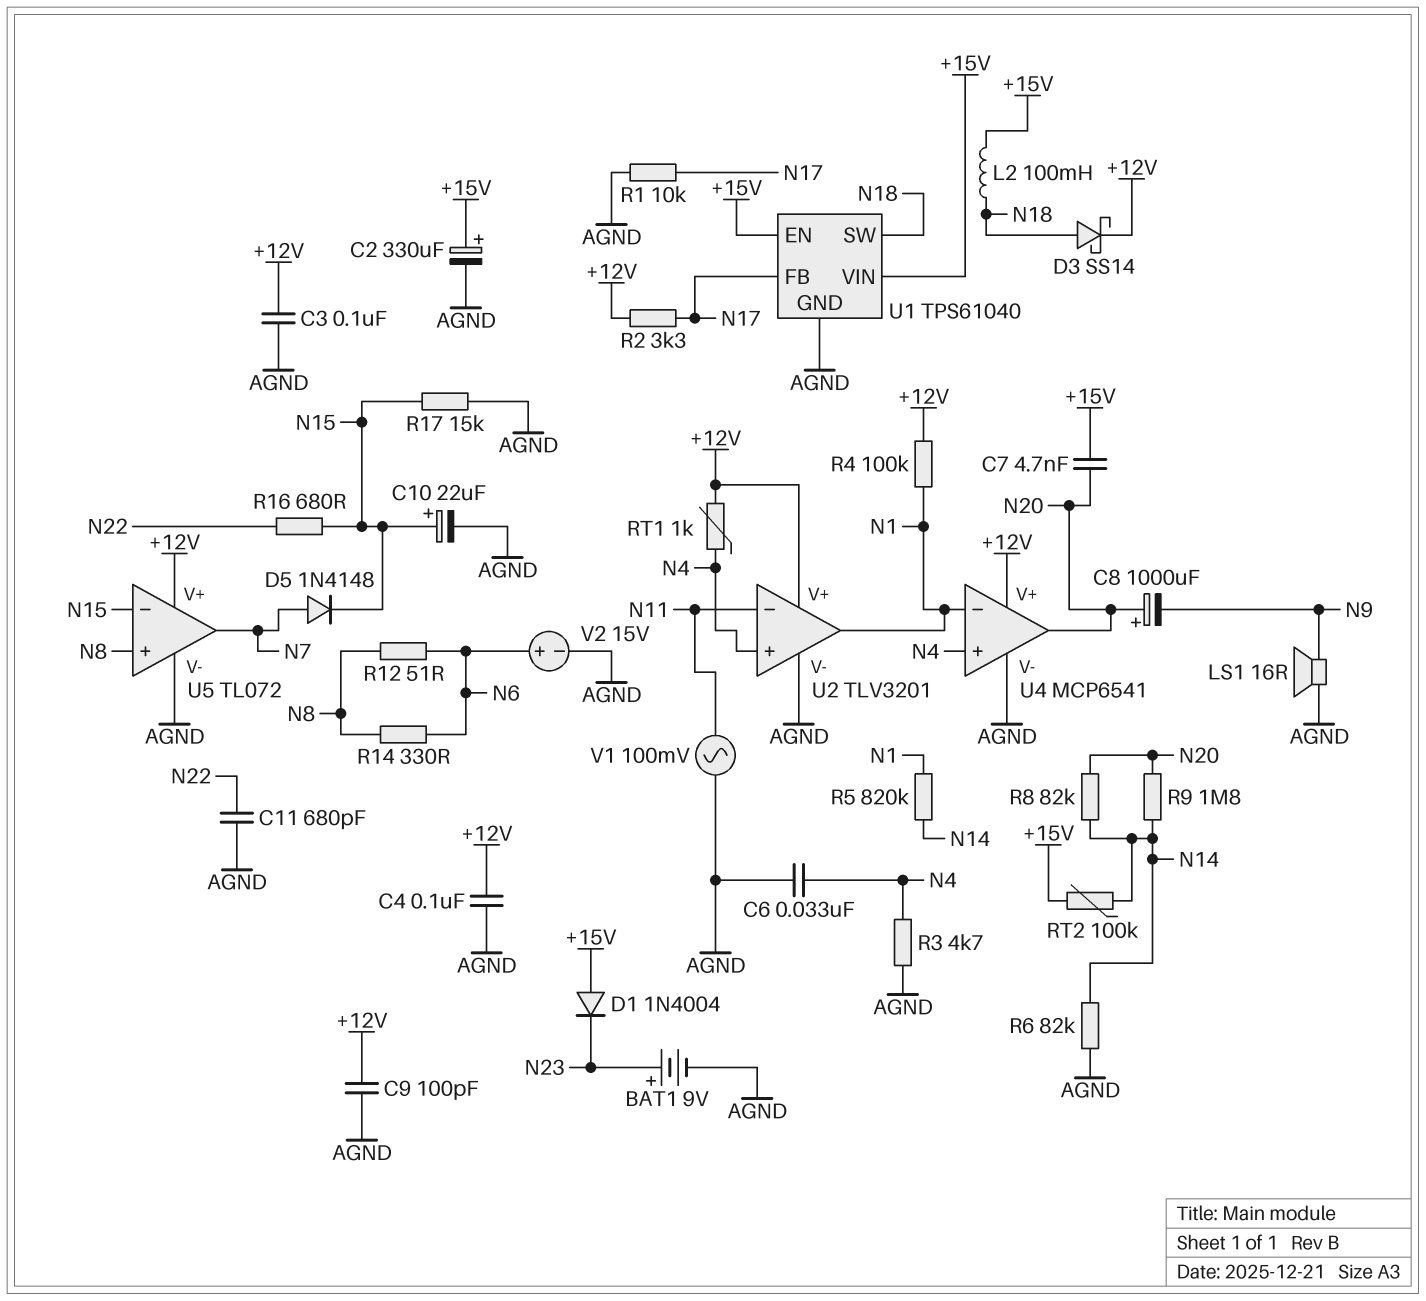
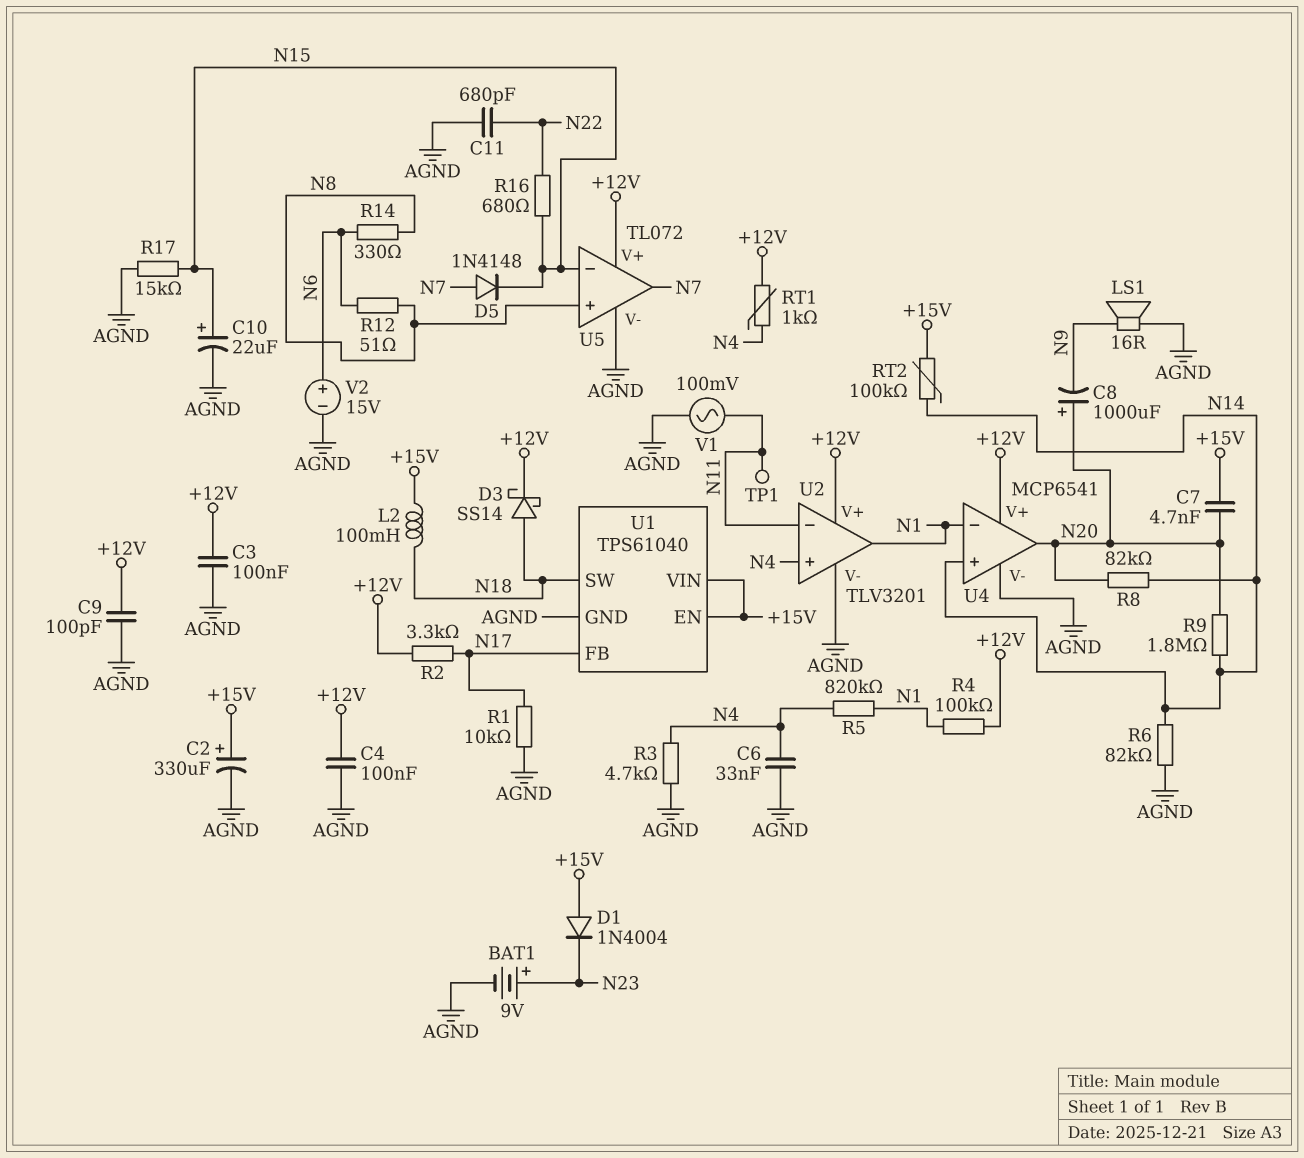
R5: 820k (N1, N14) -> 820k (N1, N4)
TP1: none -> test point (N11)
U4 pin in+: N4 -> N14

